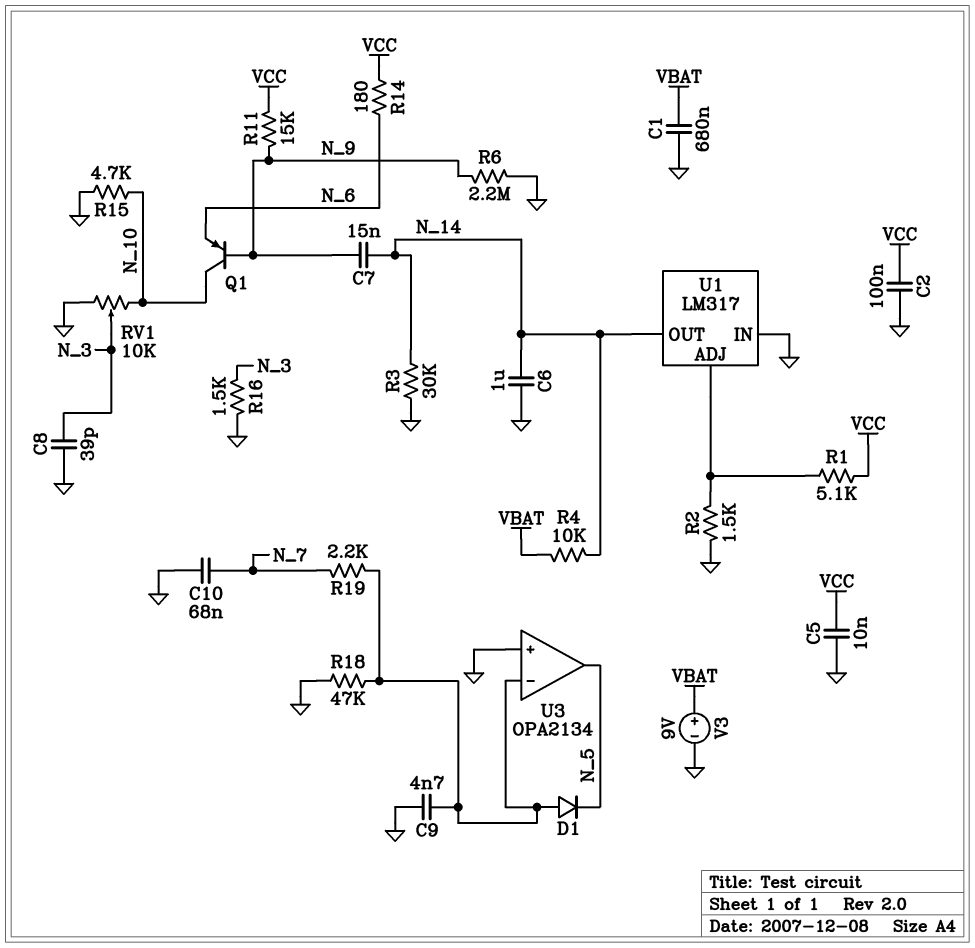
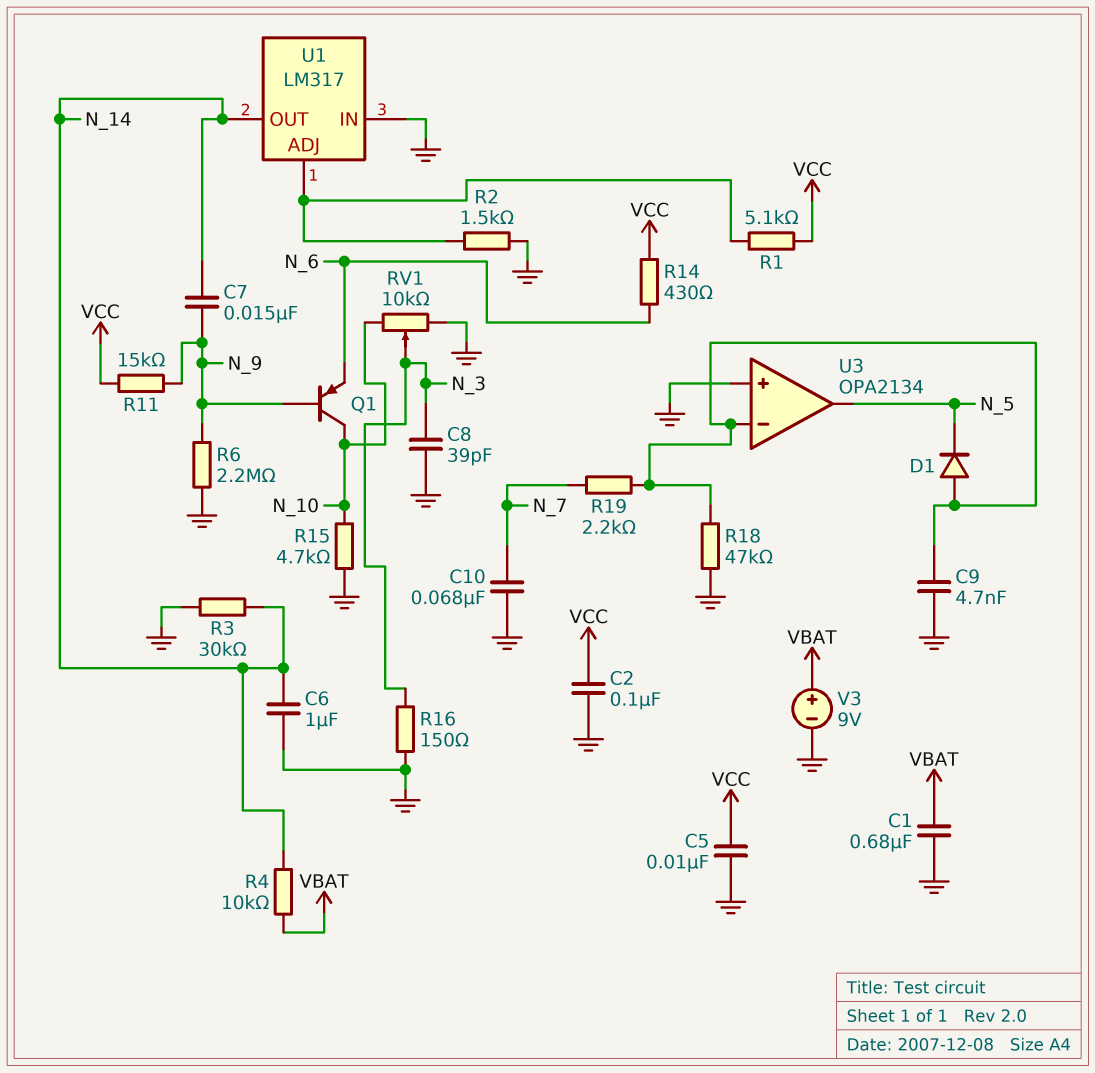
R14: 180 (N_6, VCC) -> 430 (N_6, VCC)
R16: 1.5k (GND, N_3) -> 150 (GND, N_3)

